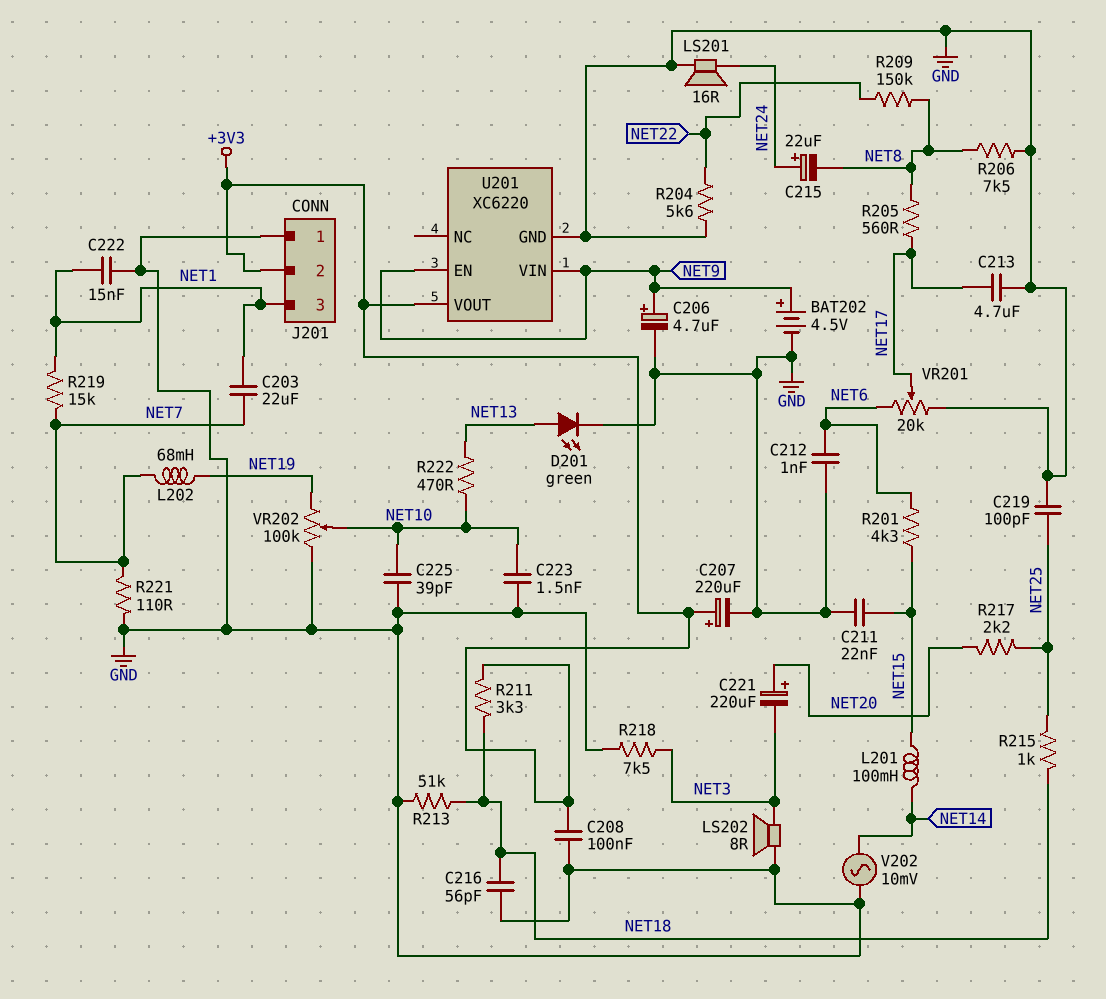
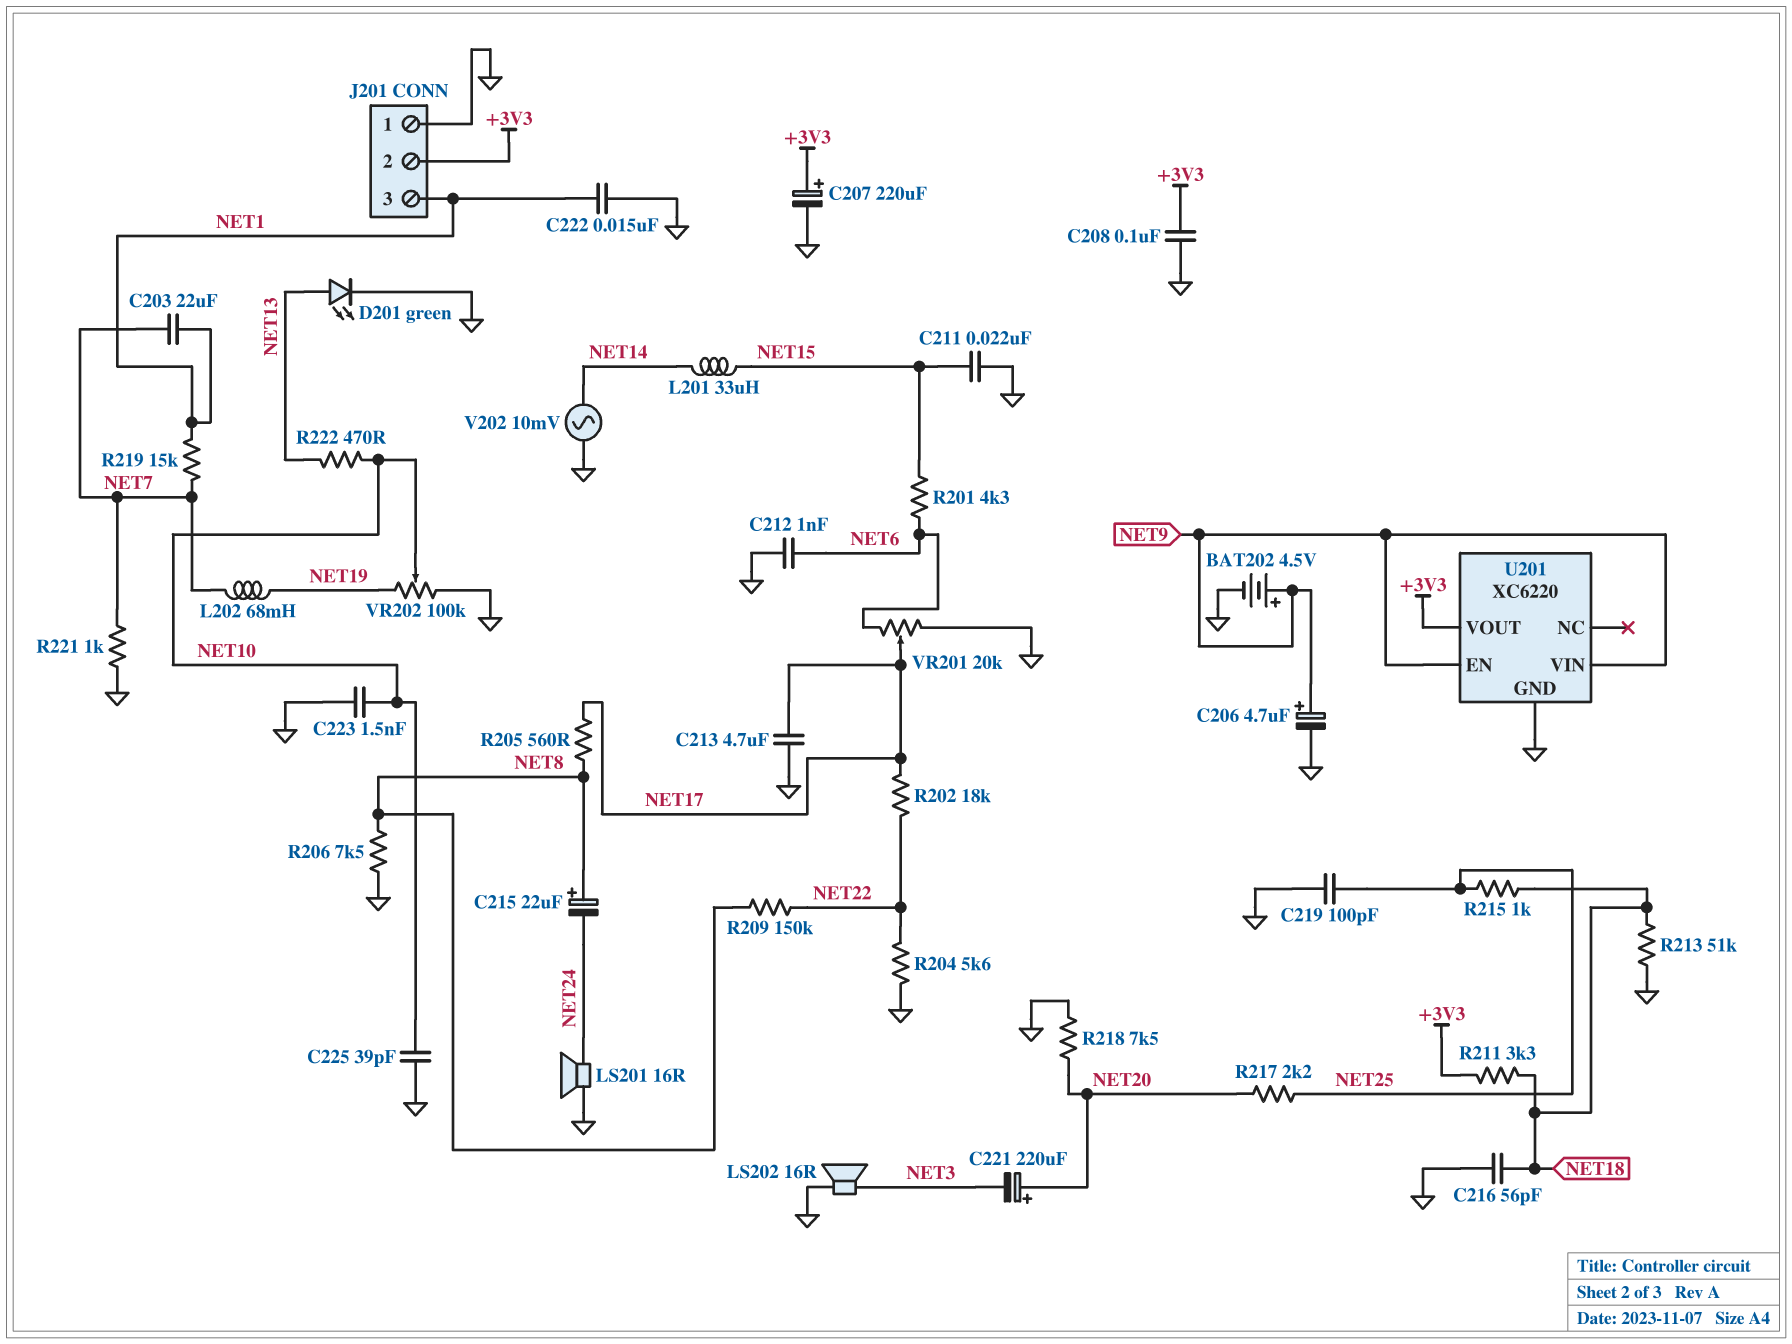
C215: 22uF (plus NET24, minus NET8) -> 22uF (plus NET8, minus NET24)
L201: 100mH (NET14, NET15) -> 33uH (NET14, NET15)
LS202: speaker 8R (GND, NET3) -> speaker 16R (GND, NET3)
R202: none -> 18k (NET17, NET22)
R218: 7.5k (GND, NET3) -> 7.5k (GND, NET20)
R221: 110 (GND, NET7) -> 1k (GND, NET7)

